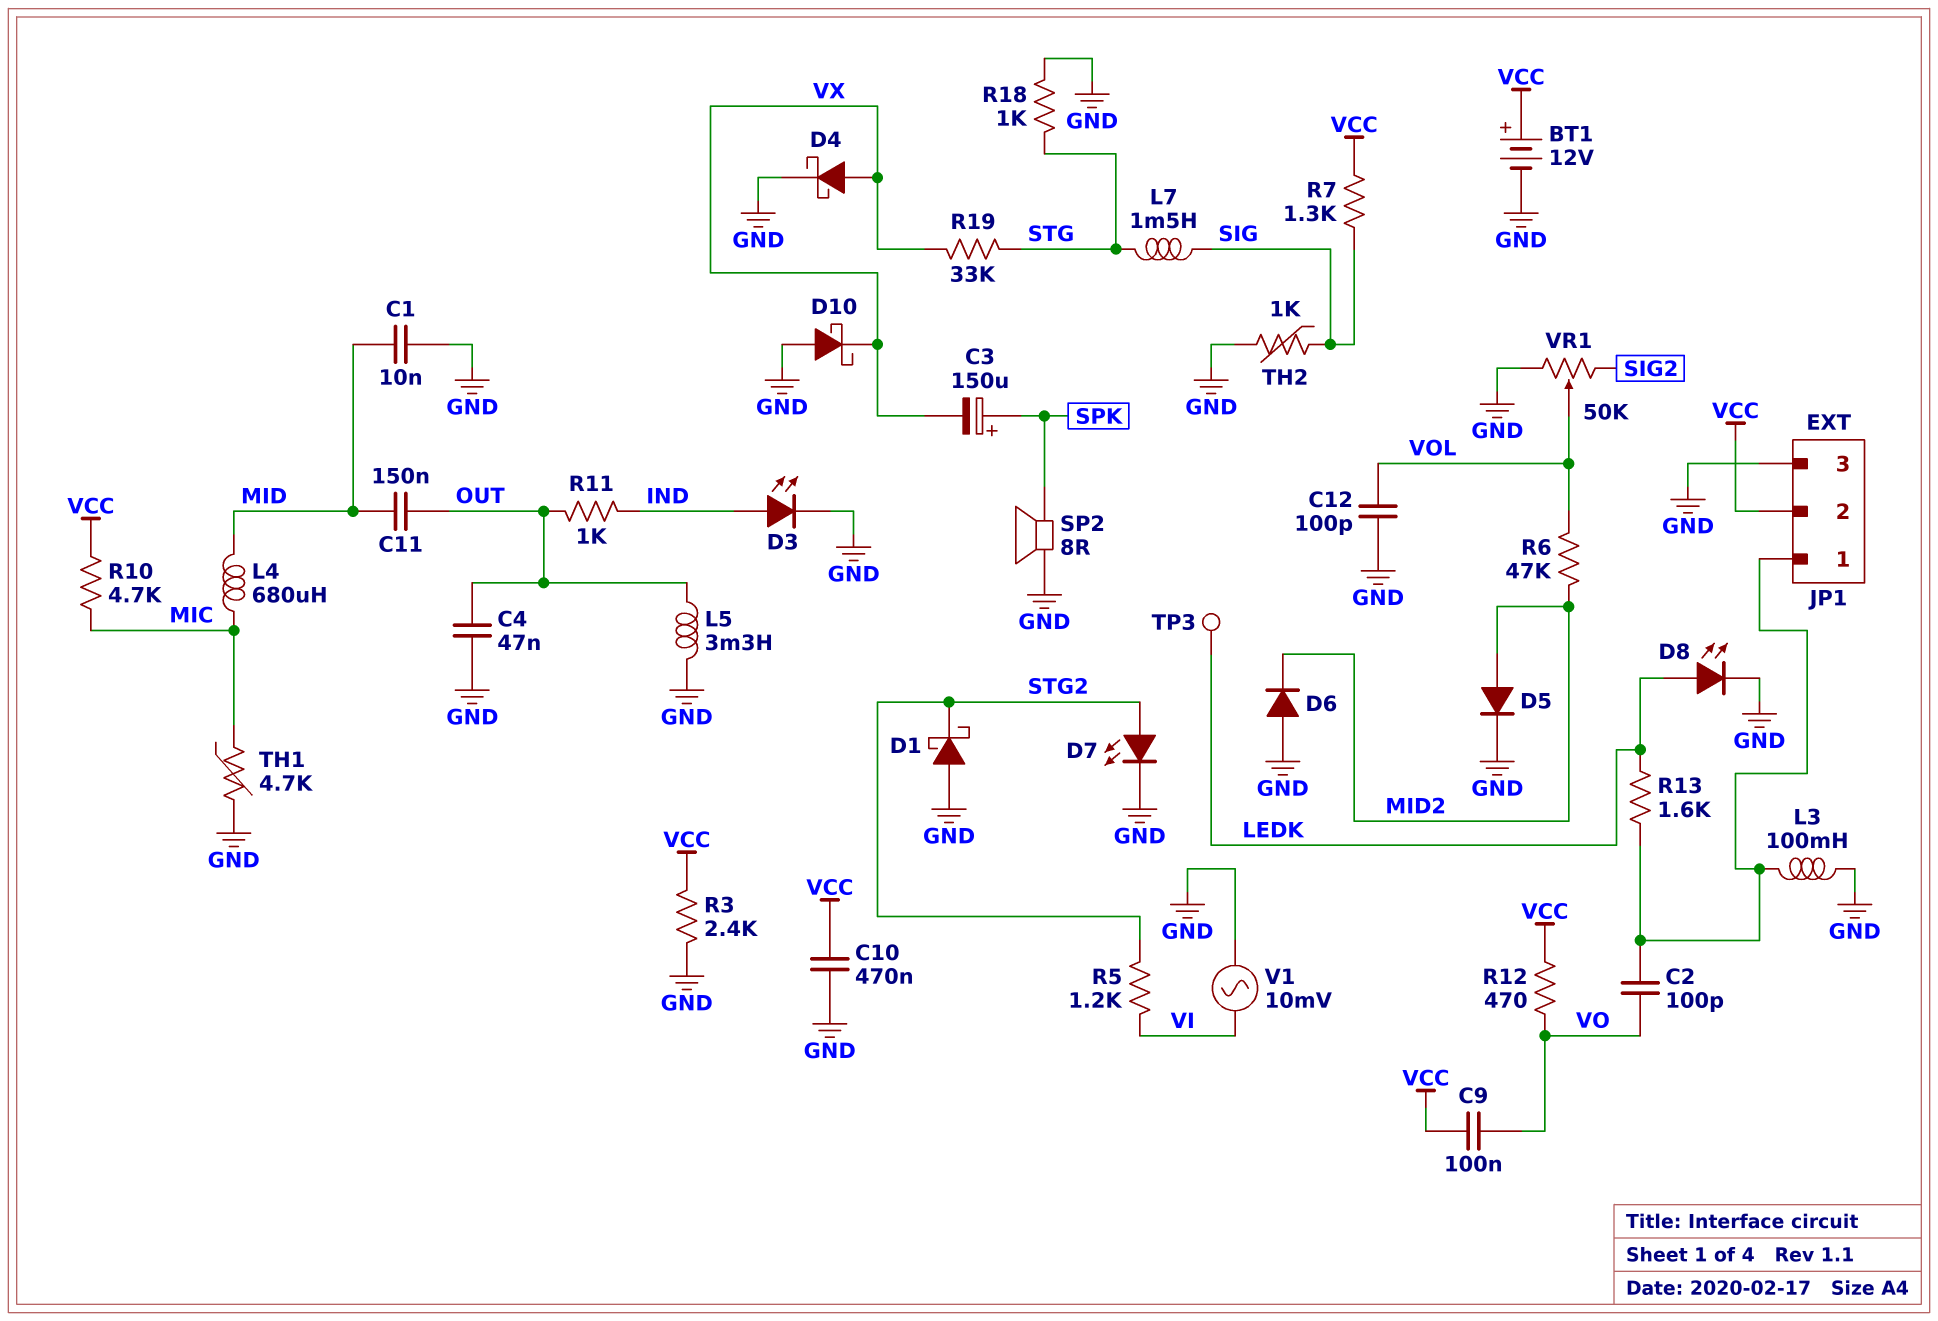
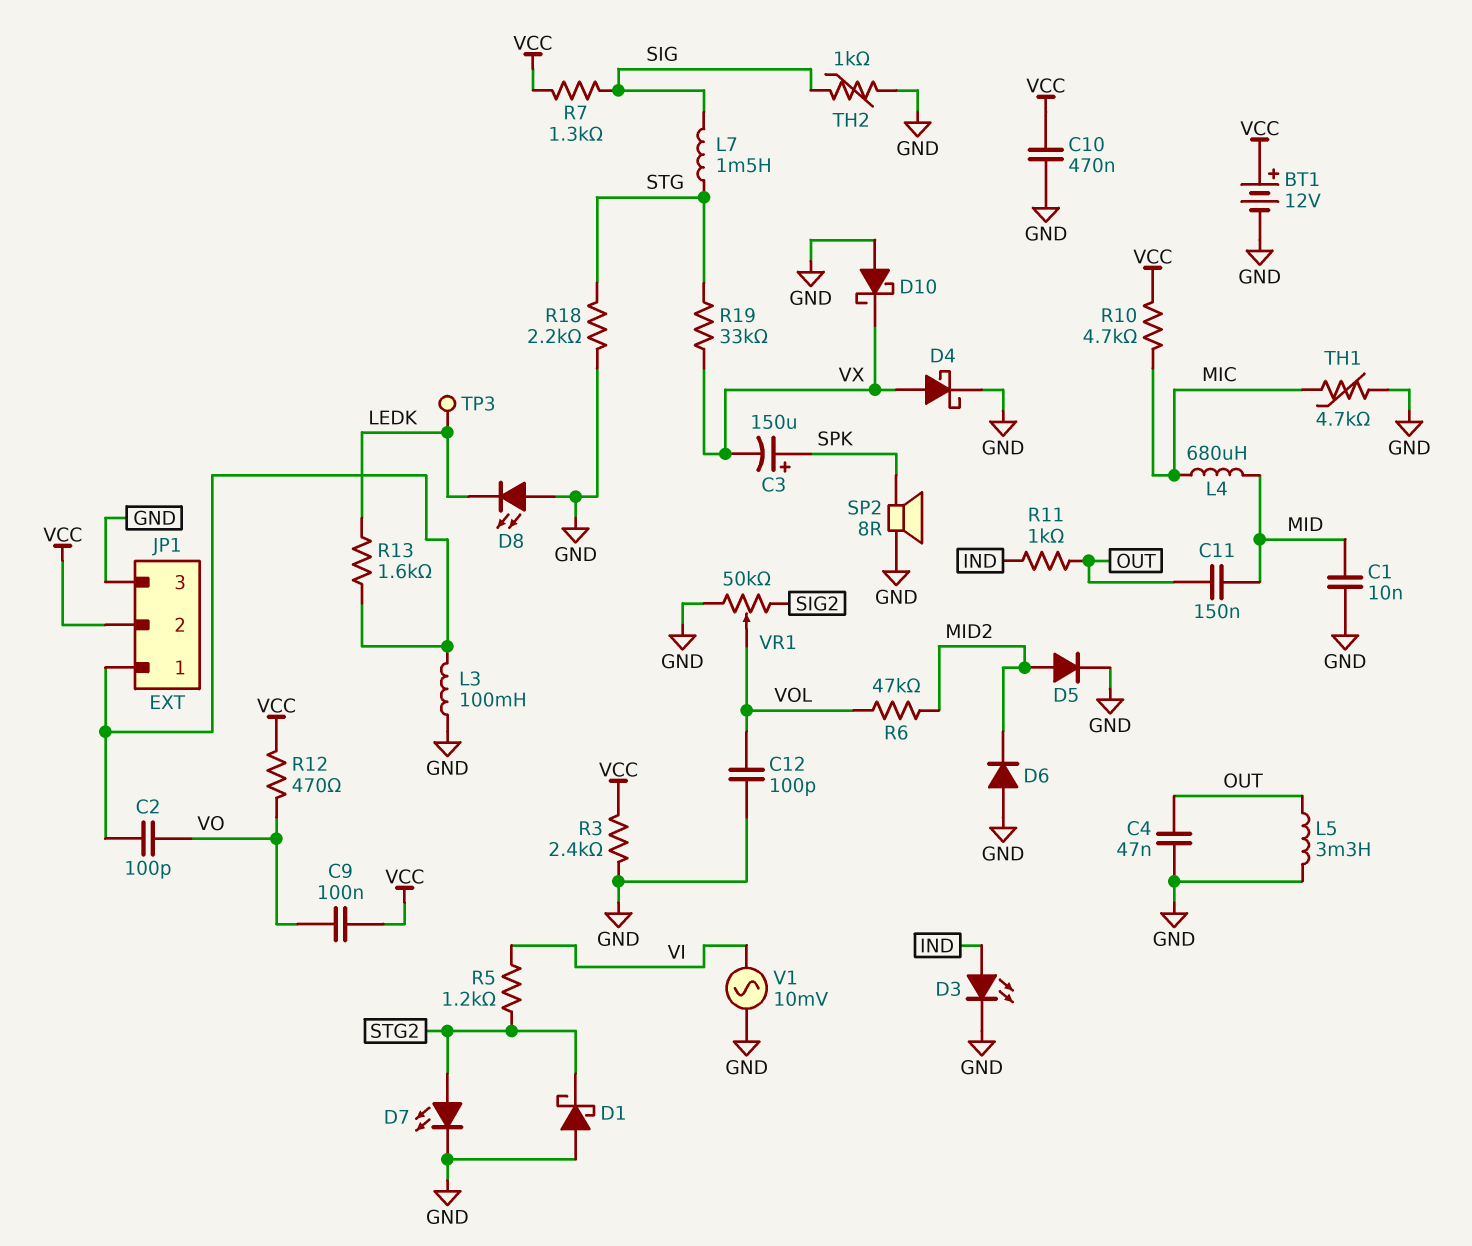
D8: LED (A LEDK, K GND) -> LED (A GND, K LEDK)
R18: 1k (GND, STG) -> 2.2k (GND, STG)

